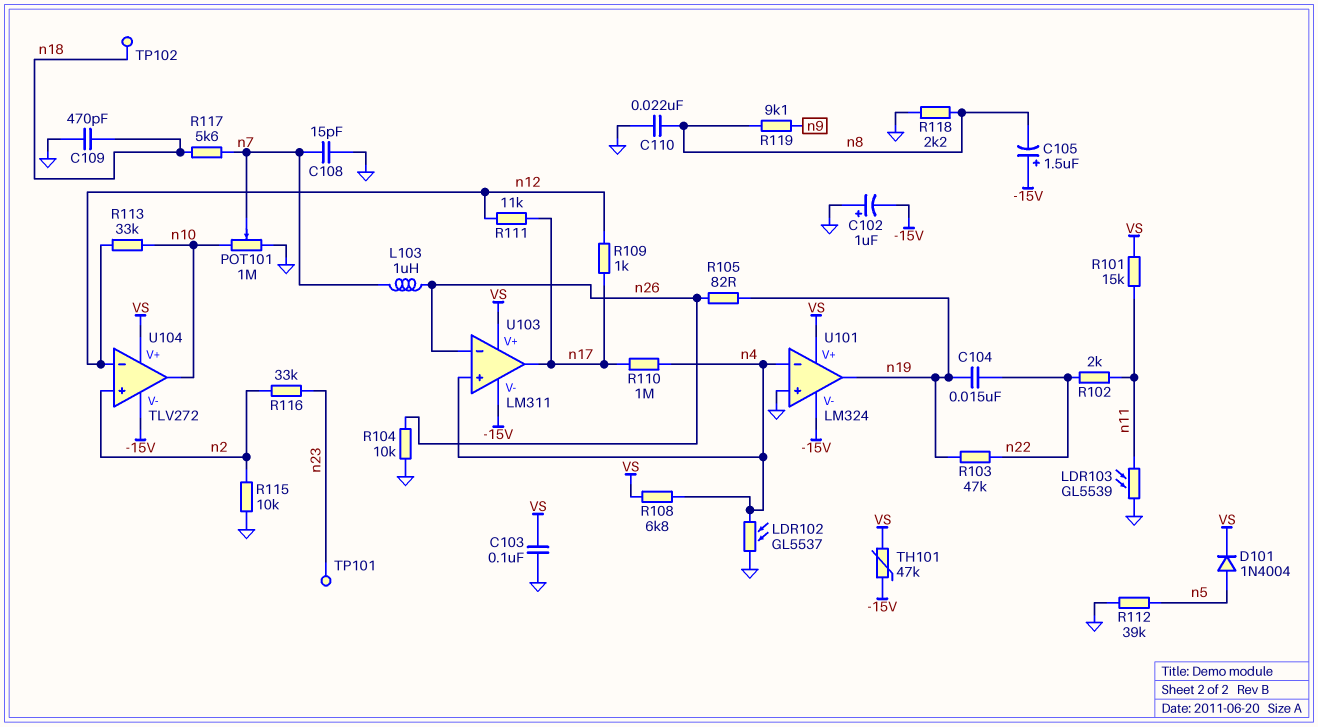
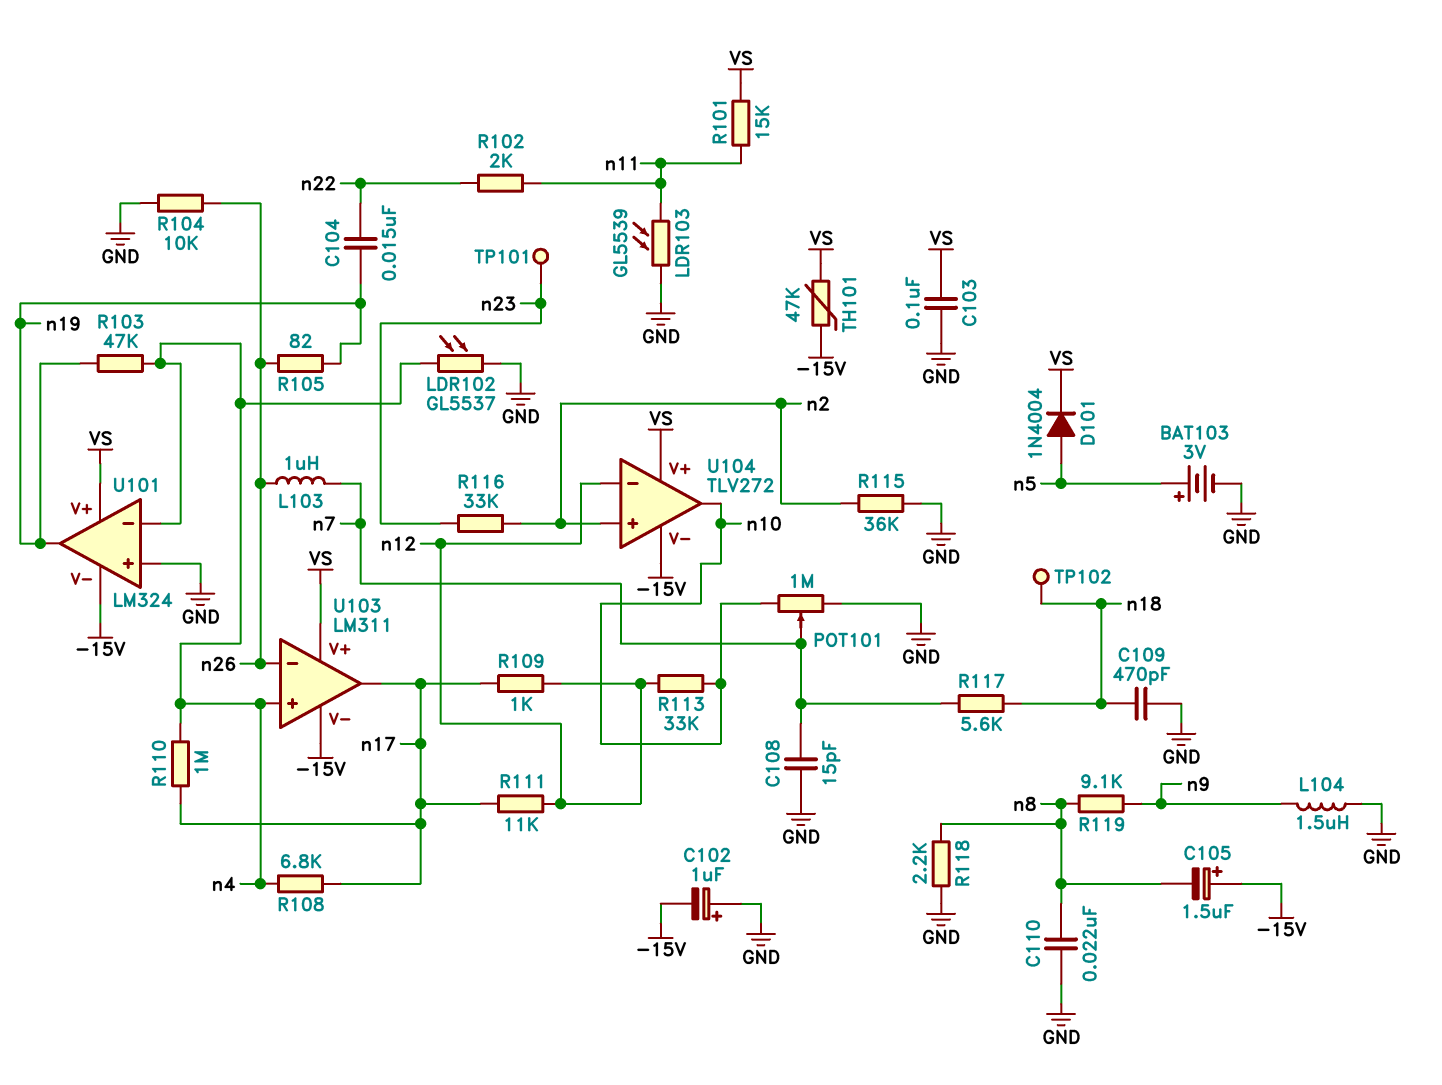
BAT103: none -> 3V (plus n5, minus GND)
L104: none -> 1.5uH (GND, n9)
R103: 47k (n19, n22) -> 47k (n4, n19)
R108: 6.8k (VS, n4) -> 6.8k (n4, n17)
R112: 39k (GND, n5) -> none
R115: 10k (GND, n2) -> 36k (GND, n2)

